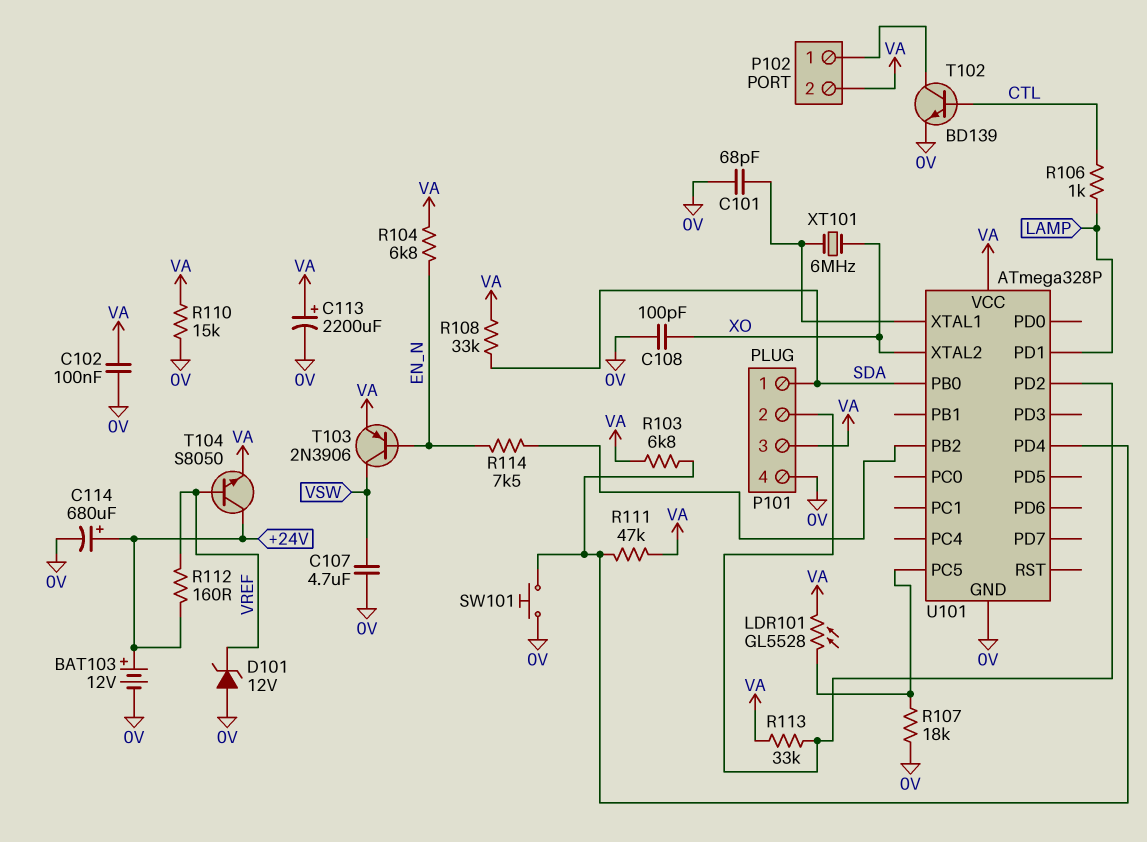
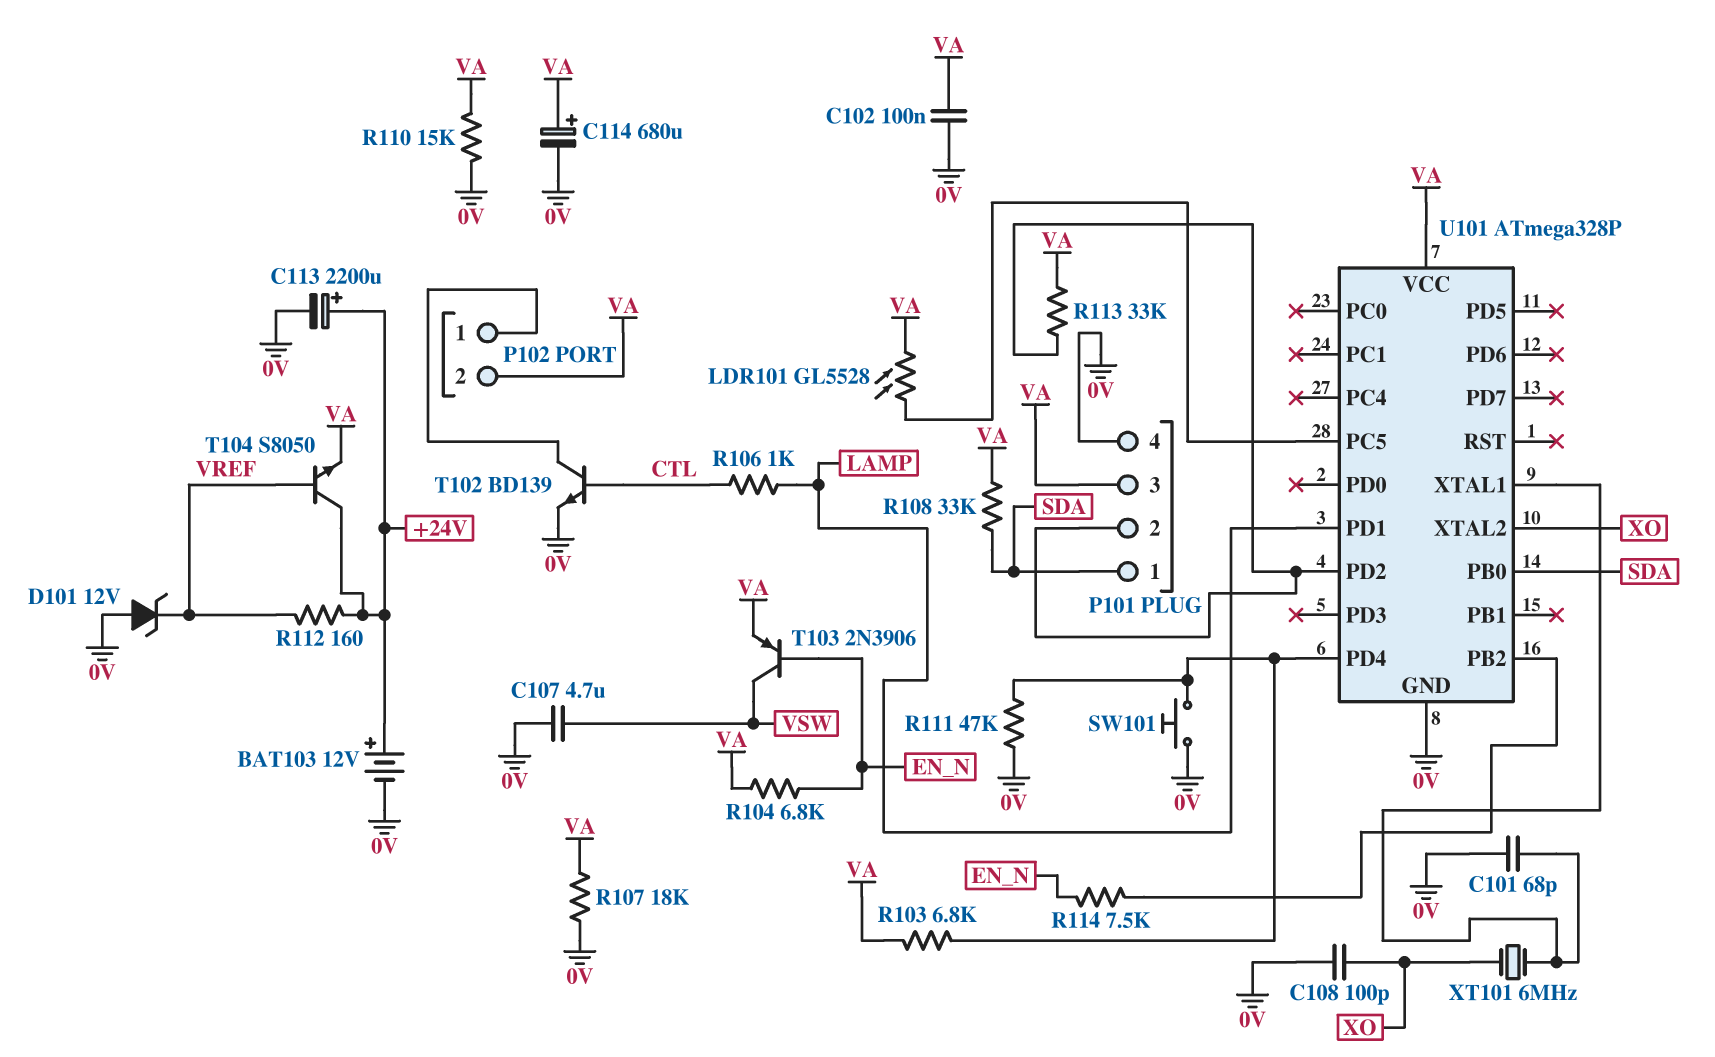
C113: 2200uF (plus VA, minus 0V) -> 2200uF (plus +24V, minus 0V)
C114: 680uF (plus +24V, minus 0V) -> 680uF (plus VA, minus 0V)
R107: 18k (0V, U101/PC5) -> 18k (0V, VA)
R111: 47k (U101/PD4, VA) -> 47k (0V, U101/PD4)

